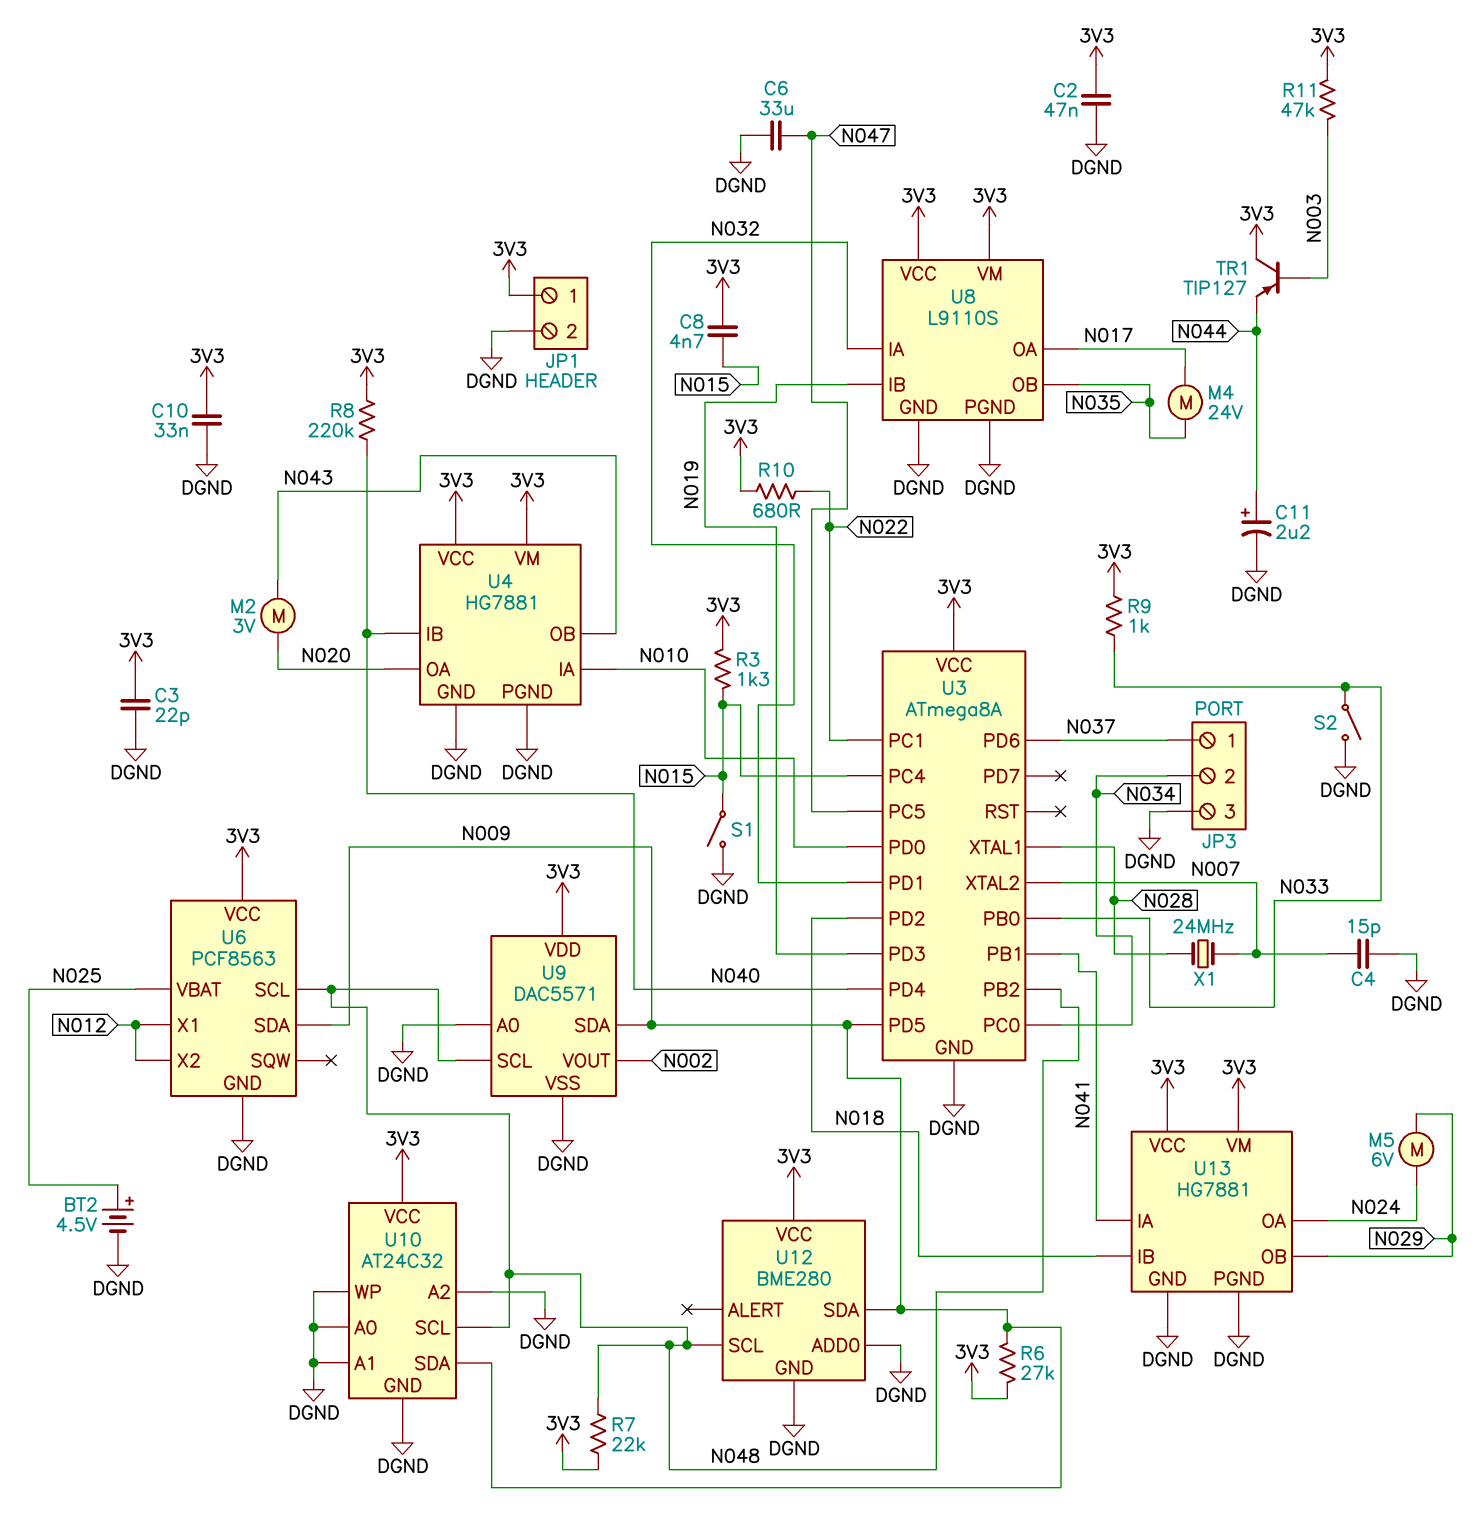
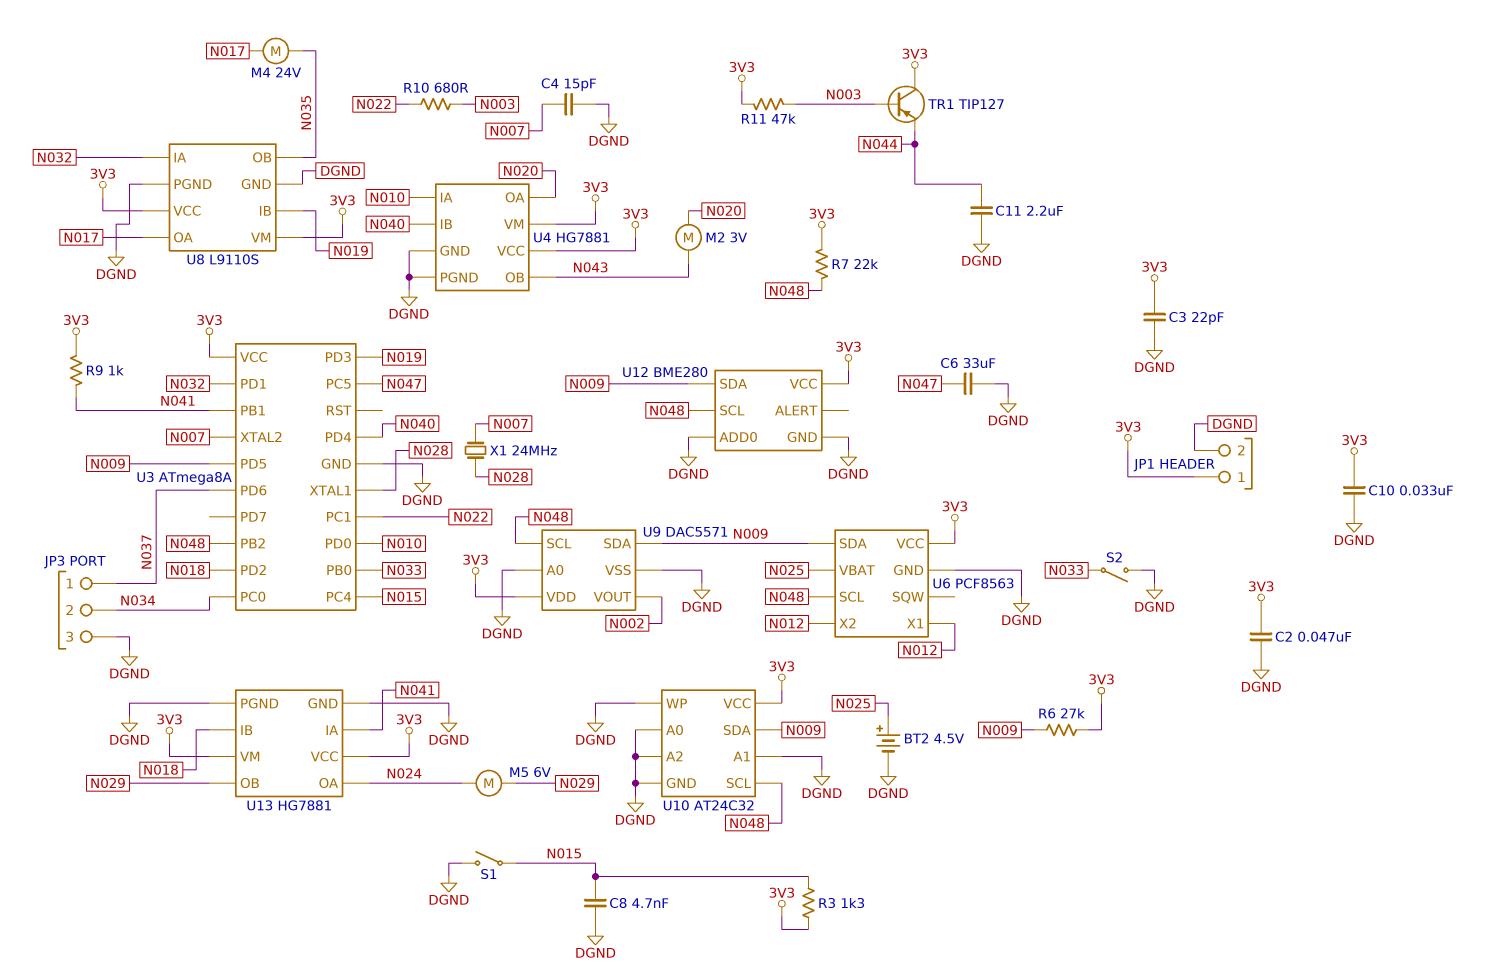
C8: 4.7nF (3V3, N015) -> 4.7nF (DGND, N015)
C11: 2.2uF (plus N044, minus DGND) -> 2.2uF (DGND, N044)
R8: 220k (3V3, N040) -> none
R9: 1k (3V3, N033) -> 1k (3V3, N041)
R10: 680 (3V3, N022) -> 680 (N003, N022)

